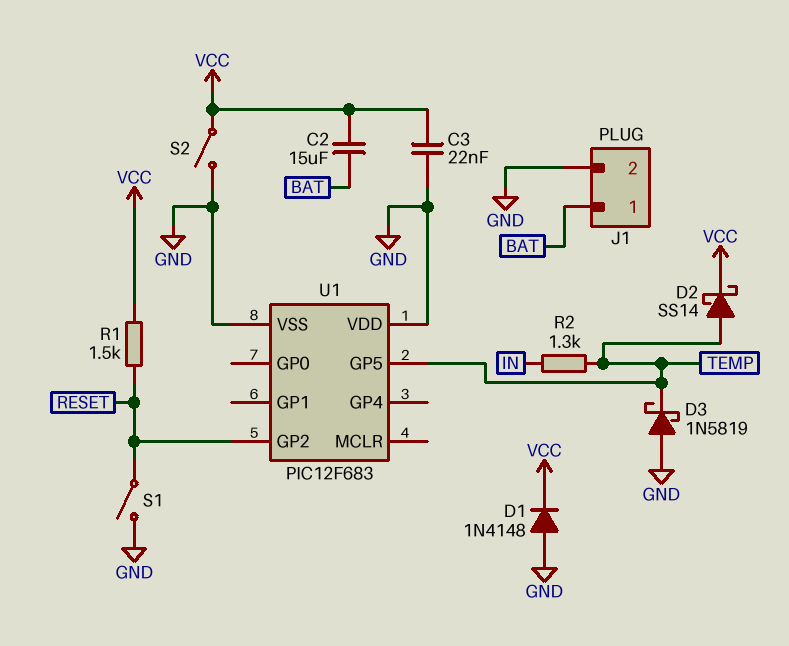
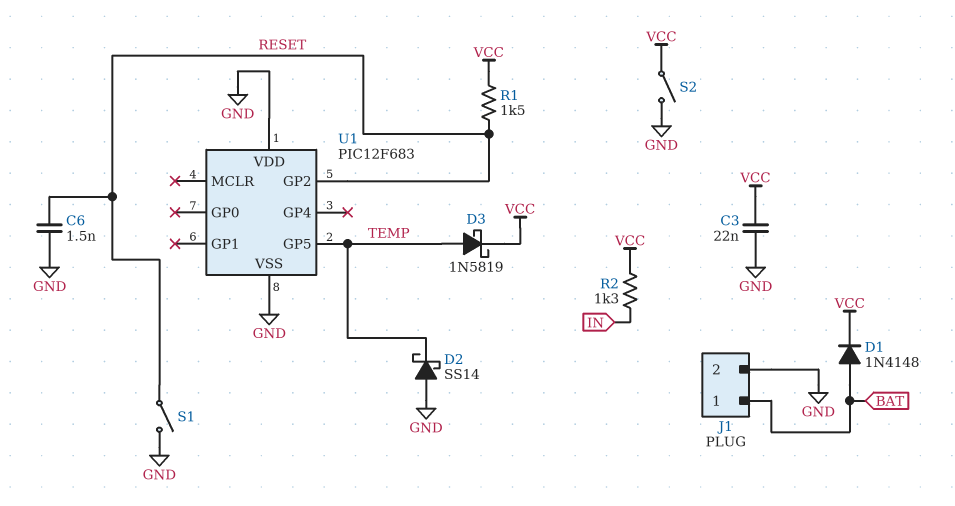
C2: 15uF (BAT, VCC) -> none
C6: none -> 1.5nF (GND, RESET)
D1: diode 1N4148 (A GND, K VCC) -> diode 1N4148 (A BAT, K VCC)
D2: schottky SS14 (A TEMP, K VCC) -> schottky SS14 (A GND, K TEMP)
D3: schottky 1N5819 (A GND, K TEMP) -> schottky 1N5819 (A TEMP, K VCC)
R2: 1.3k (IN, TEMP) -> 1.3k (IN, VCC)

